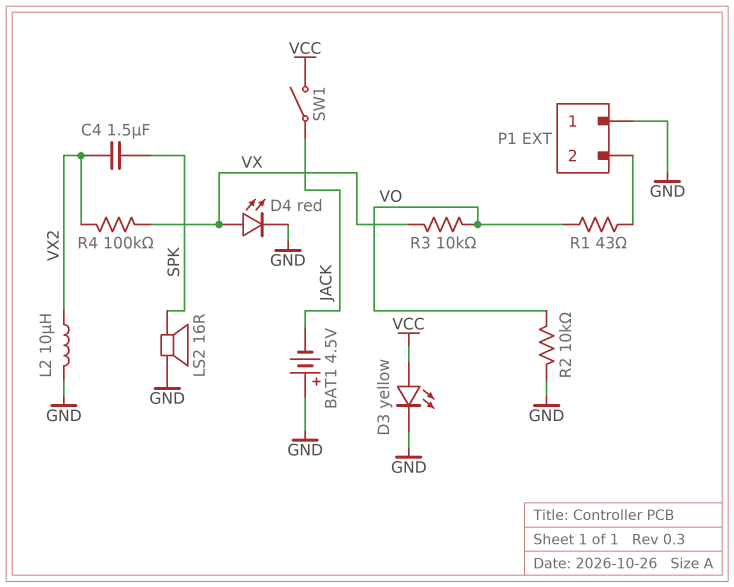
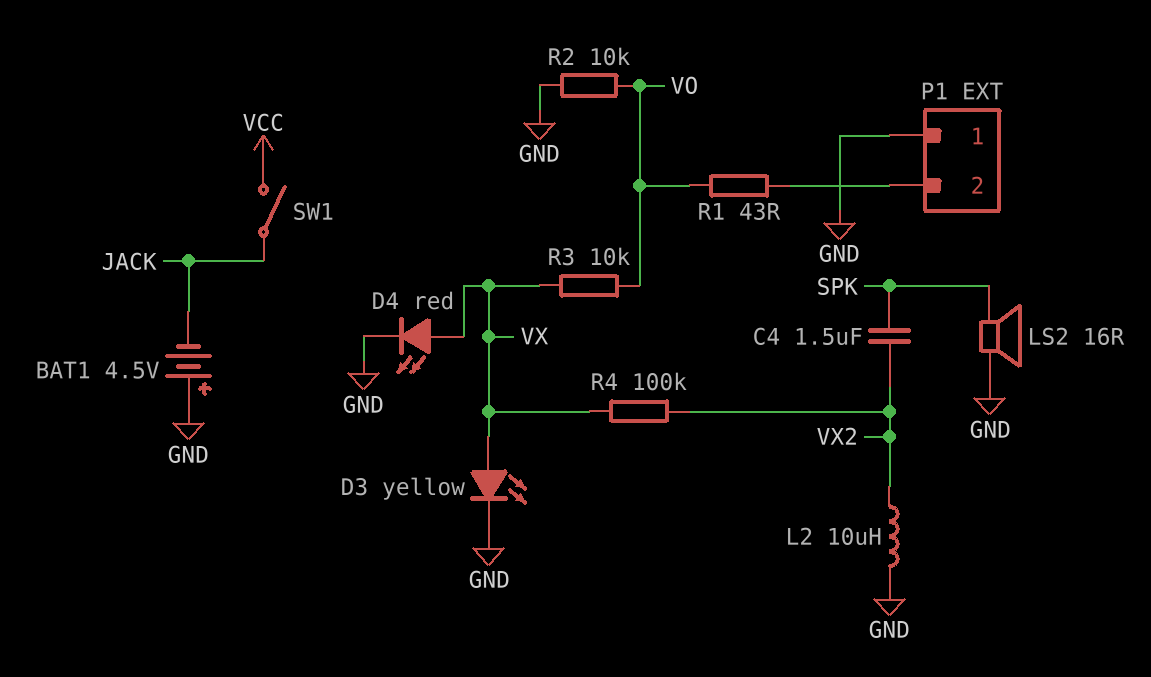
D3: LED yellow (A VCC, K GND) -> LED yellow (A VX, K GND)

